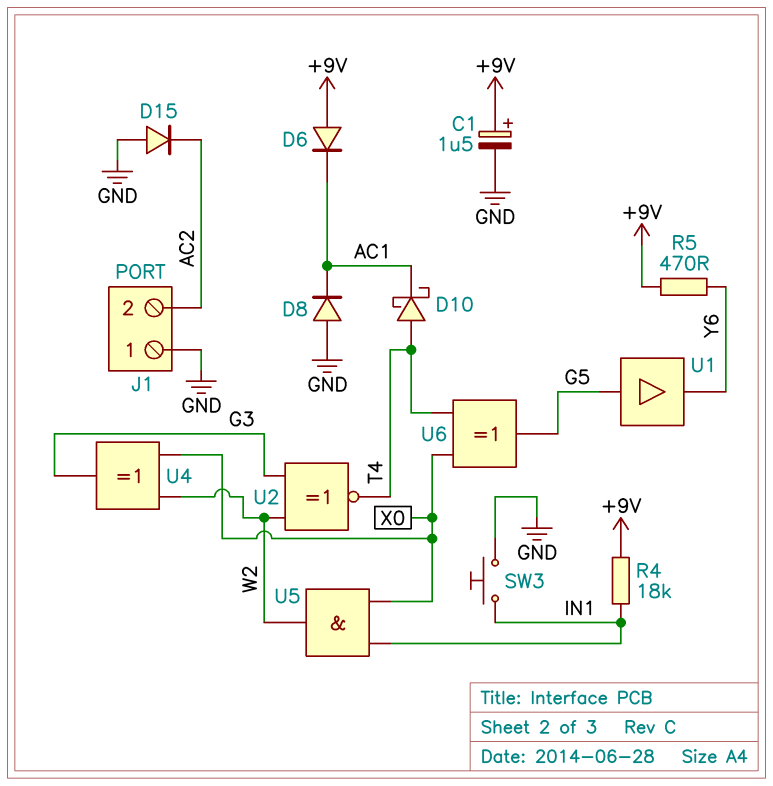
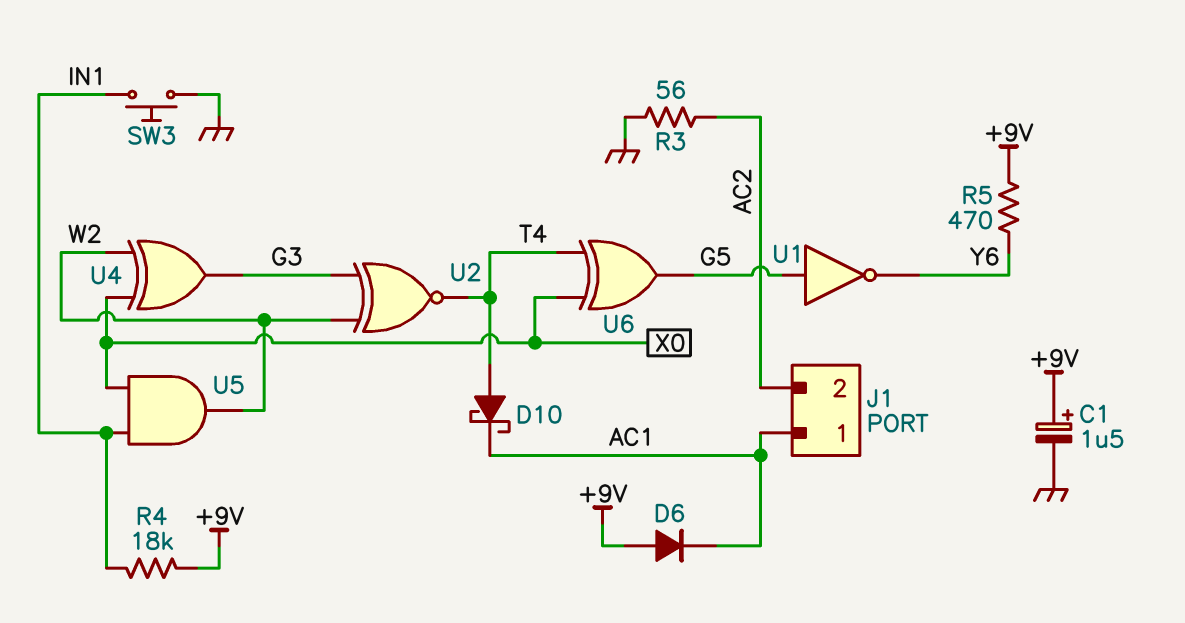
D8: diode (A GND, K AC1) -> none
D15: diode (A GND, K AC2) -> none
J1 pin 1: GND -> AC1
R3: none -> 56 (AC2, GND)
U1: buffer (in G5, out Y6) -> NOT (in G5, out Y6)

